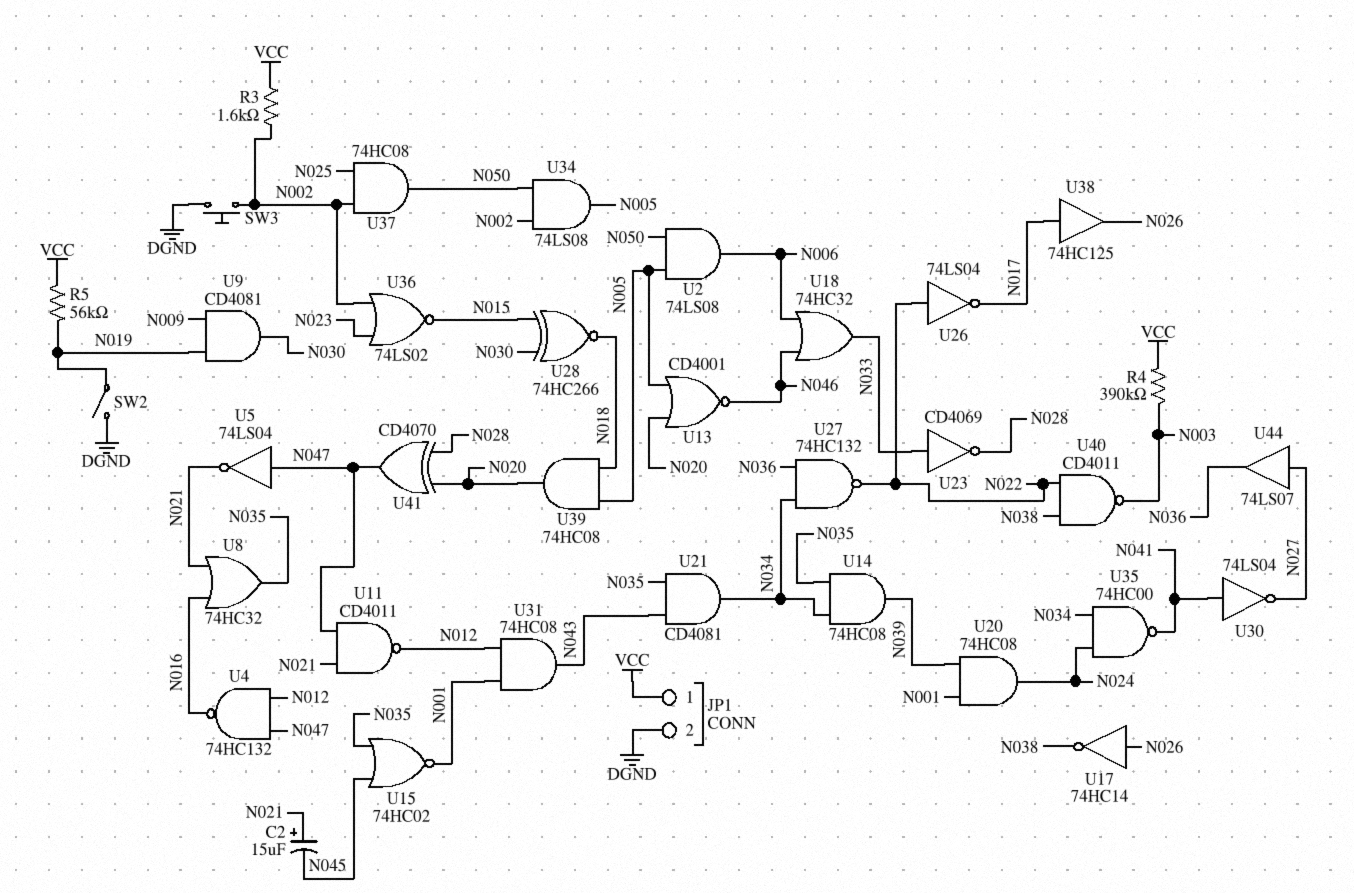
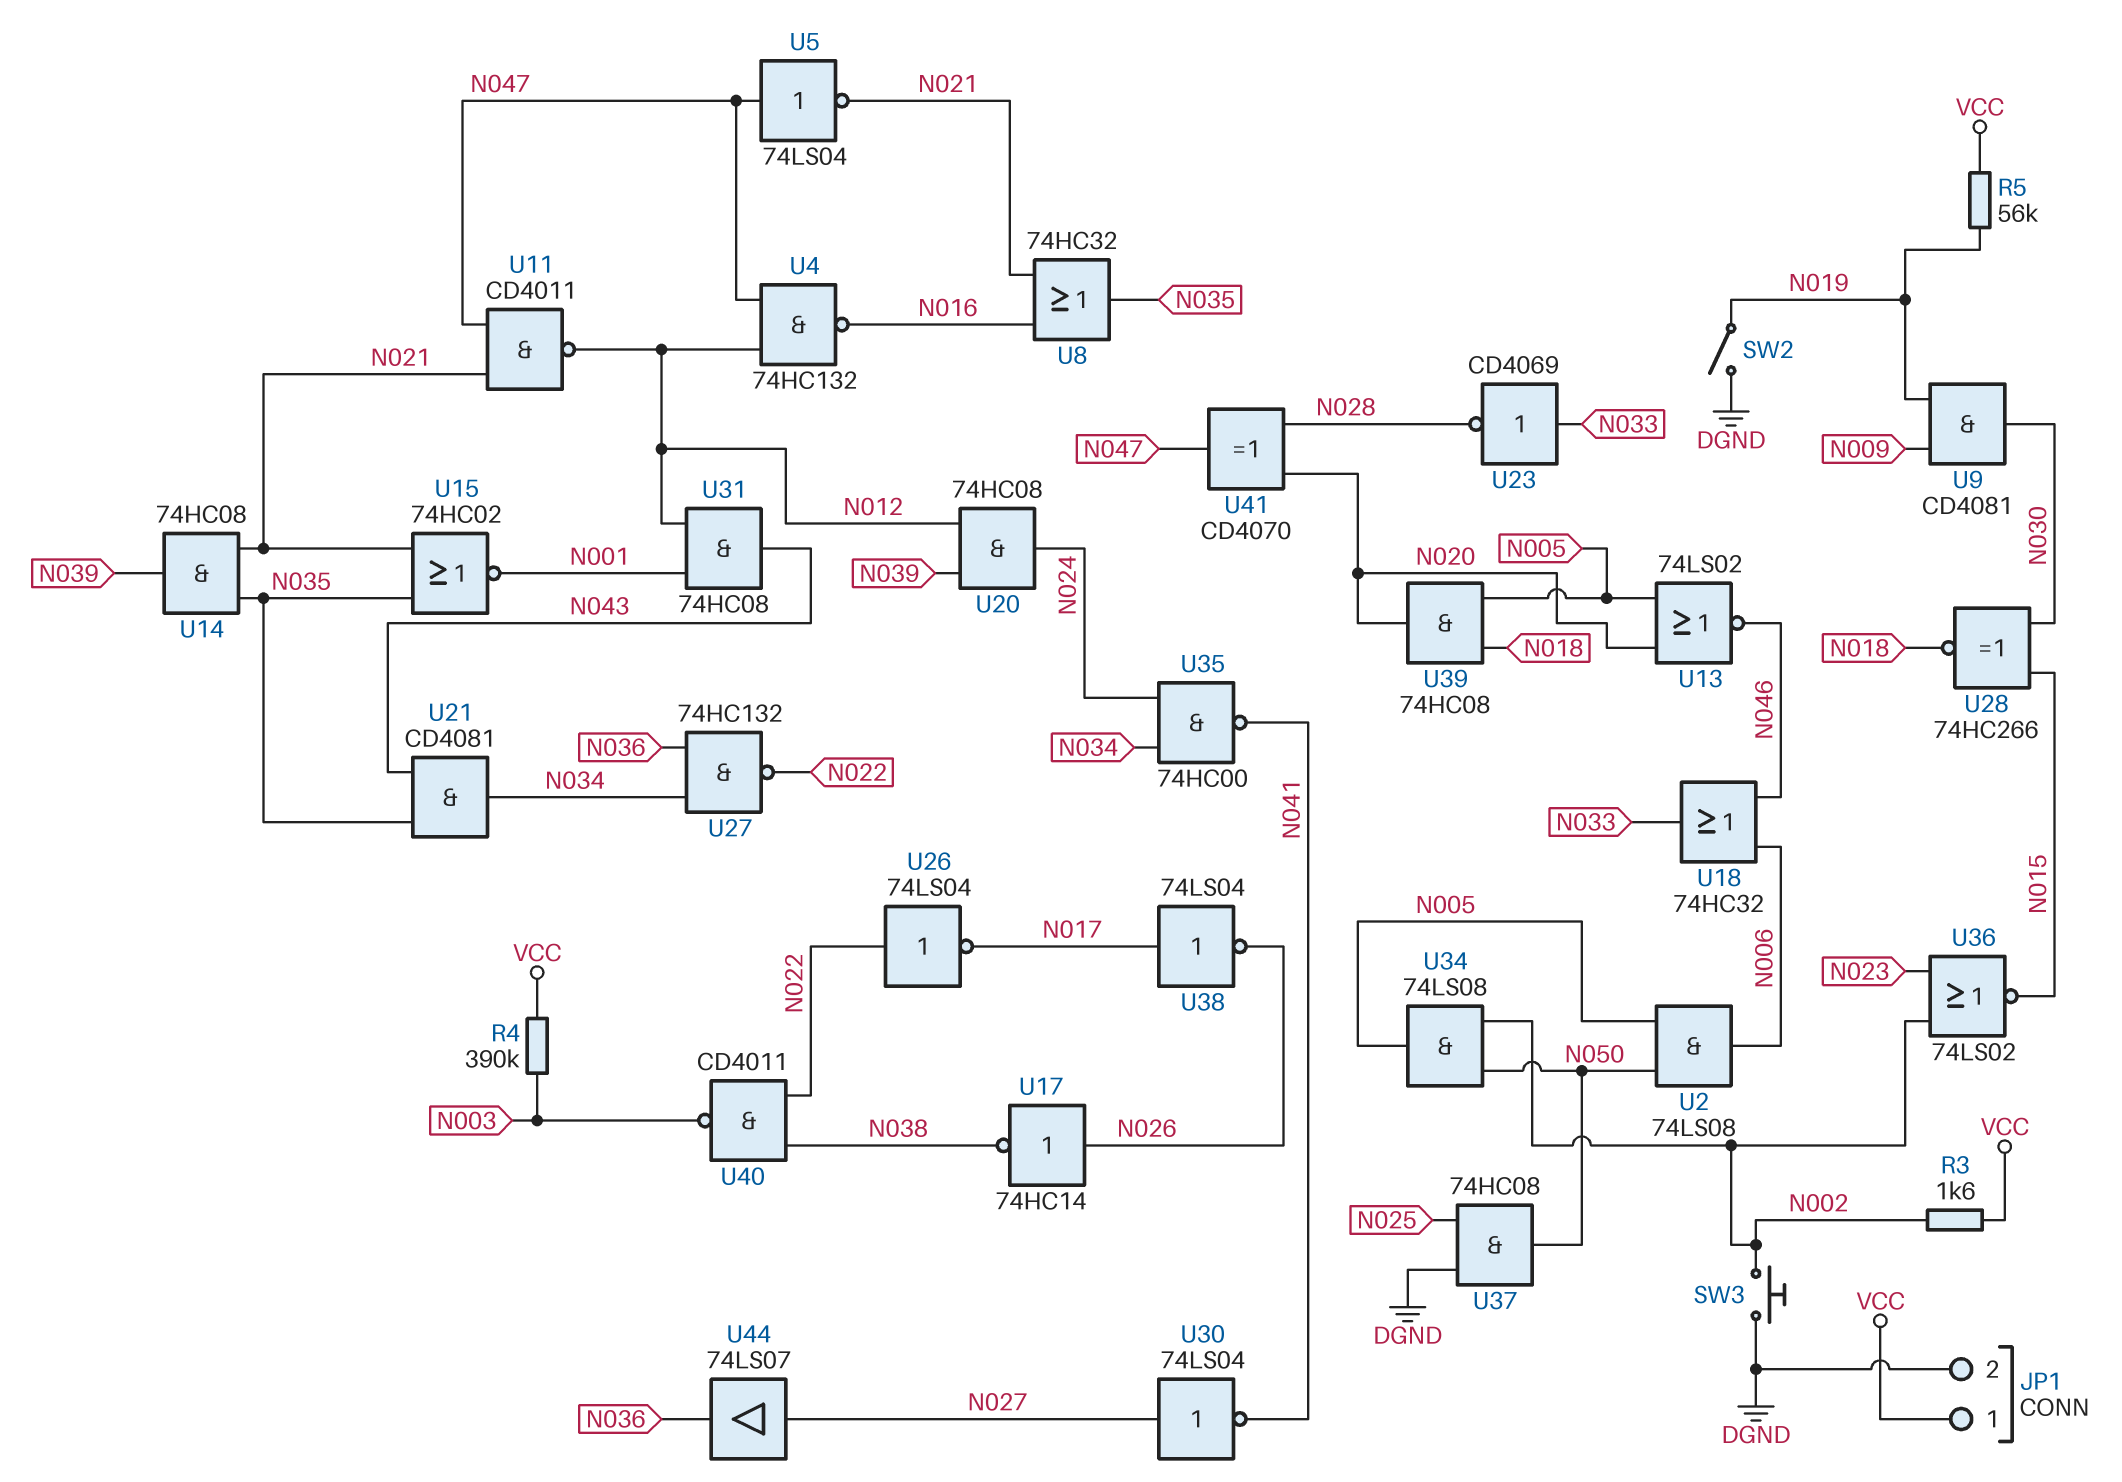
C2: 15uF (plus N021, minus N045) -> none
U13: NOR CD4001 (in N005, in N020, out N046) -> NOR 74LS02 (in N005, in N020, out N046)
U14: AND 74HC08 (in N034, in N035, out N039) -> AND 74HC08 (in N021, in N035, out N039)
U15: NOR 74HC02 (in N035, in N045, out N001) -> NOR 74HC02 (in N021, in N035, out N001)
U20: AND 74HC08 (in N001, in N039, out N024) -> AND 74HC08 (in N012, in N039, out N024)
U30: NOT 74LS04 (in N041, out N027) -> NOT 74LS04 (in N027, out N041)
U37: AND 74HC08 (in N002, in N025, out N050) -> AND 74HC08 (in DGND, in N025, out N050)
U38: buffer 74HC125 (in N017, out N026) -> NOT 74LS04 (in N017, out N026)

